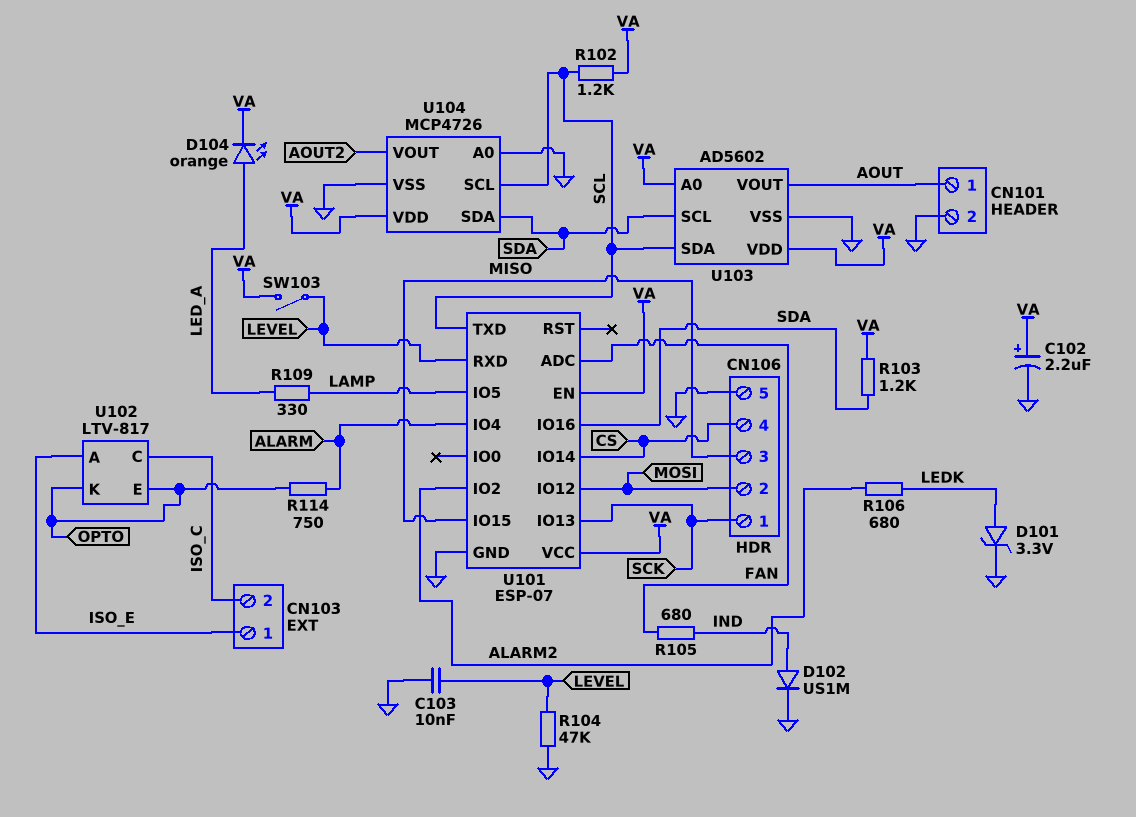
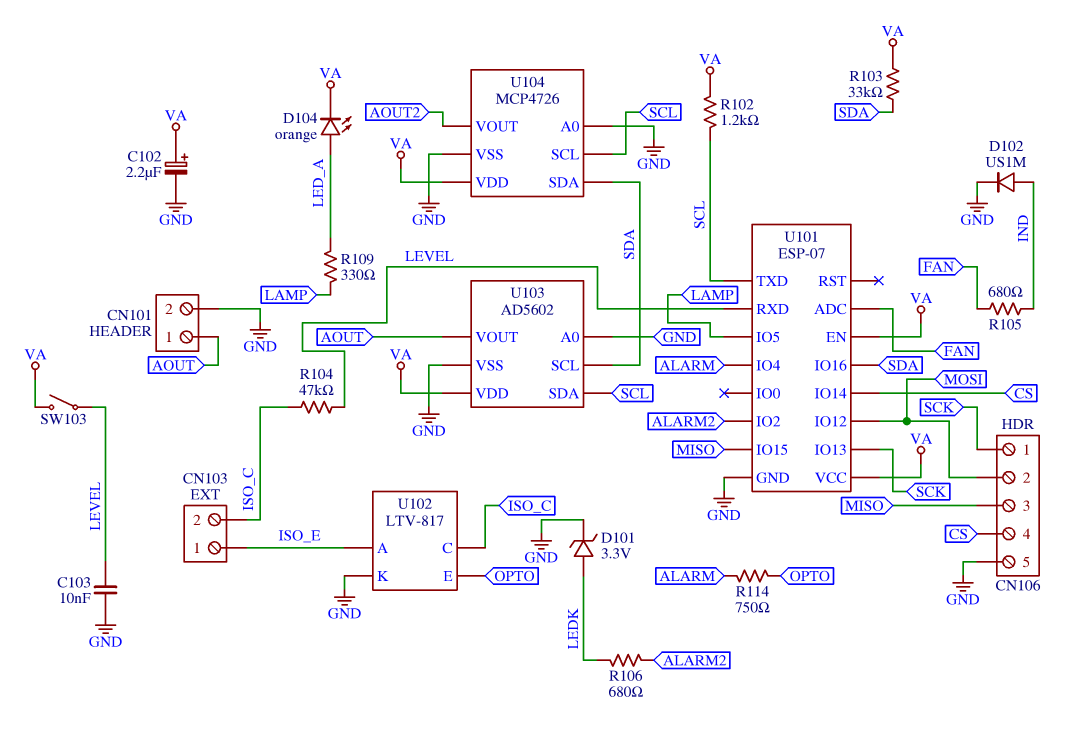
R103: 1.2k (SDA, VA) -> 33k (SDA, VA)
R104: 47k (GND, LEVEL) -> 47k (ISO_C, LEVEL)
U102 pin K: OPTO -> GND
U103 pin A0: VA -> GND

